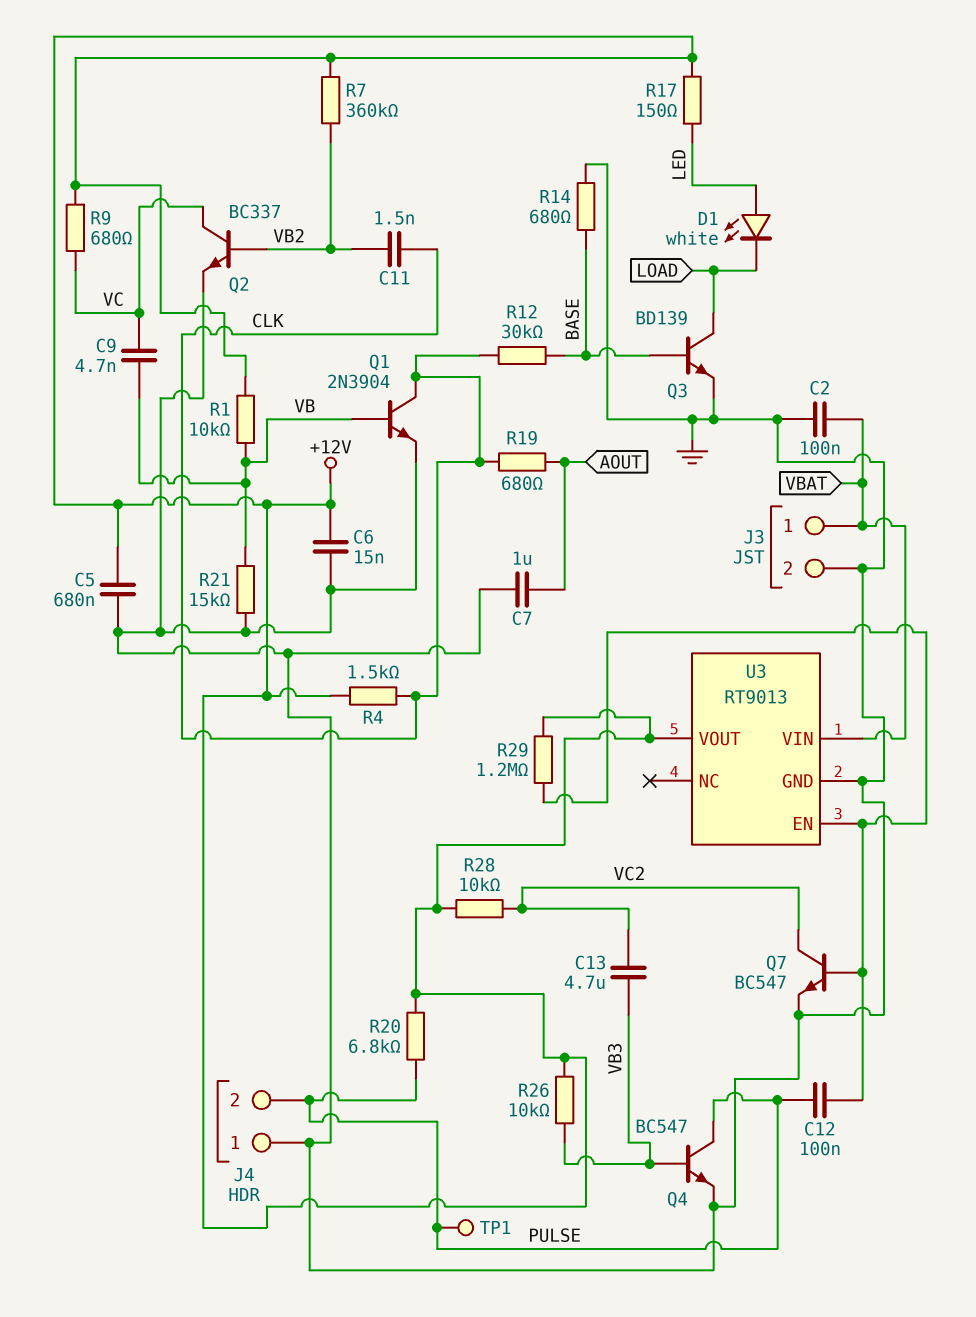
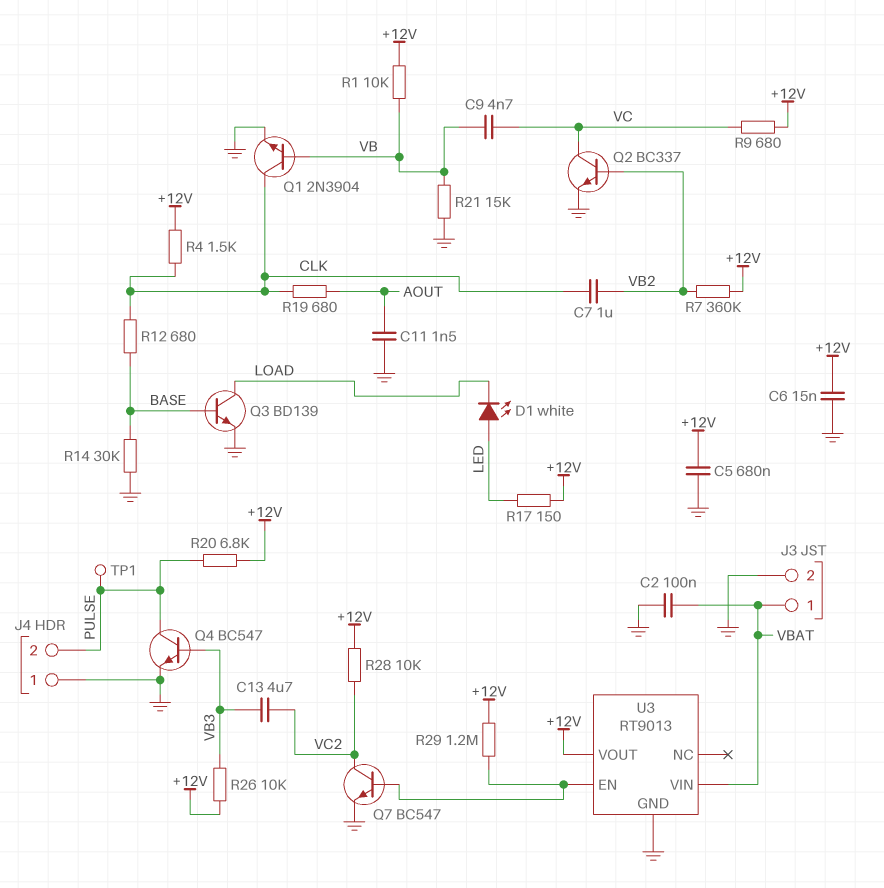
C7: 1uF (AOUT, GND) -> 1uF (CLK, VB2)
C11: 1.5nF (CLK, VB2) -> 1.5nF (AOUT, GND)
C12: 100nF (PULSE, U3/EN) -> none
R12: 30k (BASE, CLK) -> 680 (BASE, CLK)
R14: 680 (BASE, GND) -> 30k (BASE, GND)

